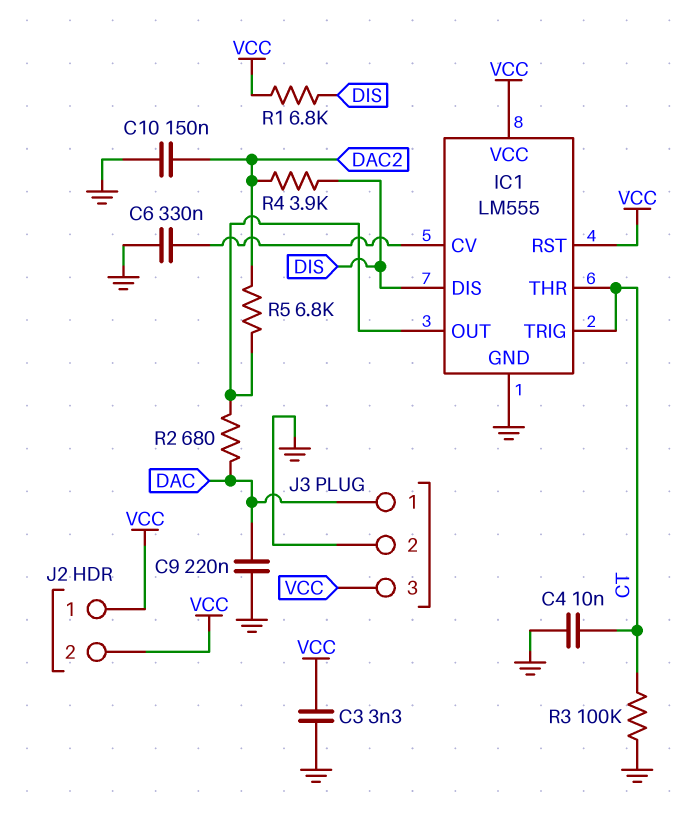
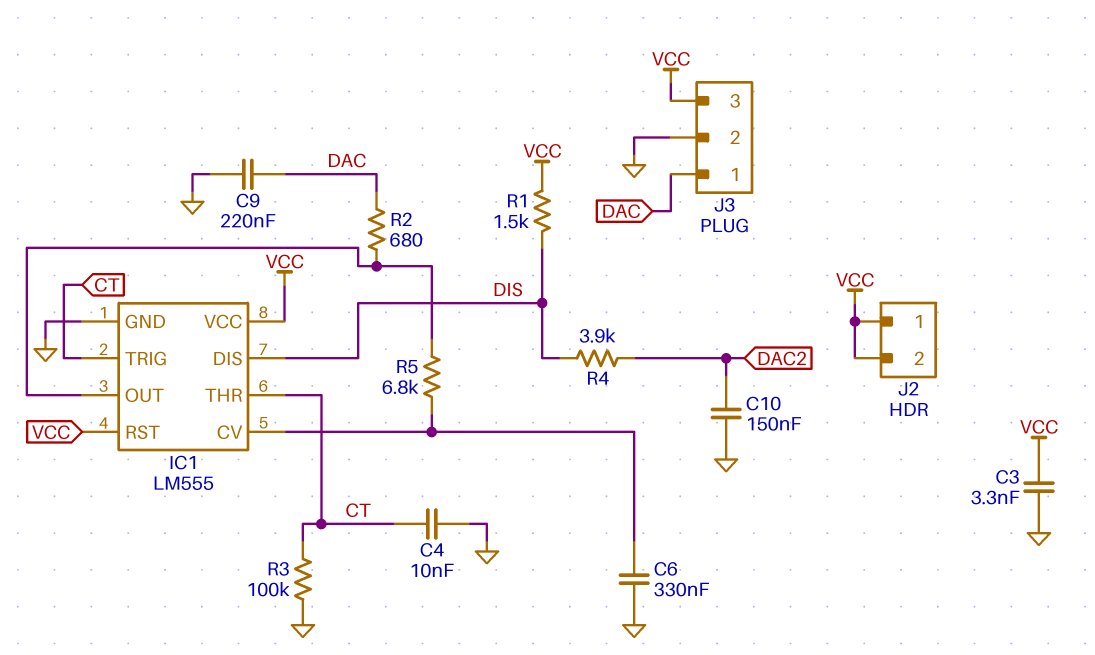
R1: 6.8k (DIS, VCC) -> 1.5k (DIS, VCC)
R5: 6.8k (DAC2, IC1/OUT) -> 6.8k (IC1/CV, IC1/OUT)

